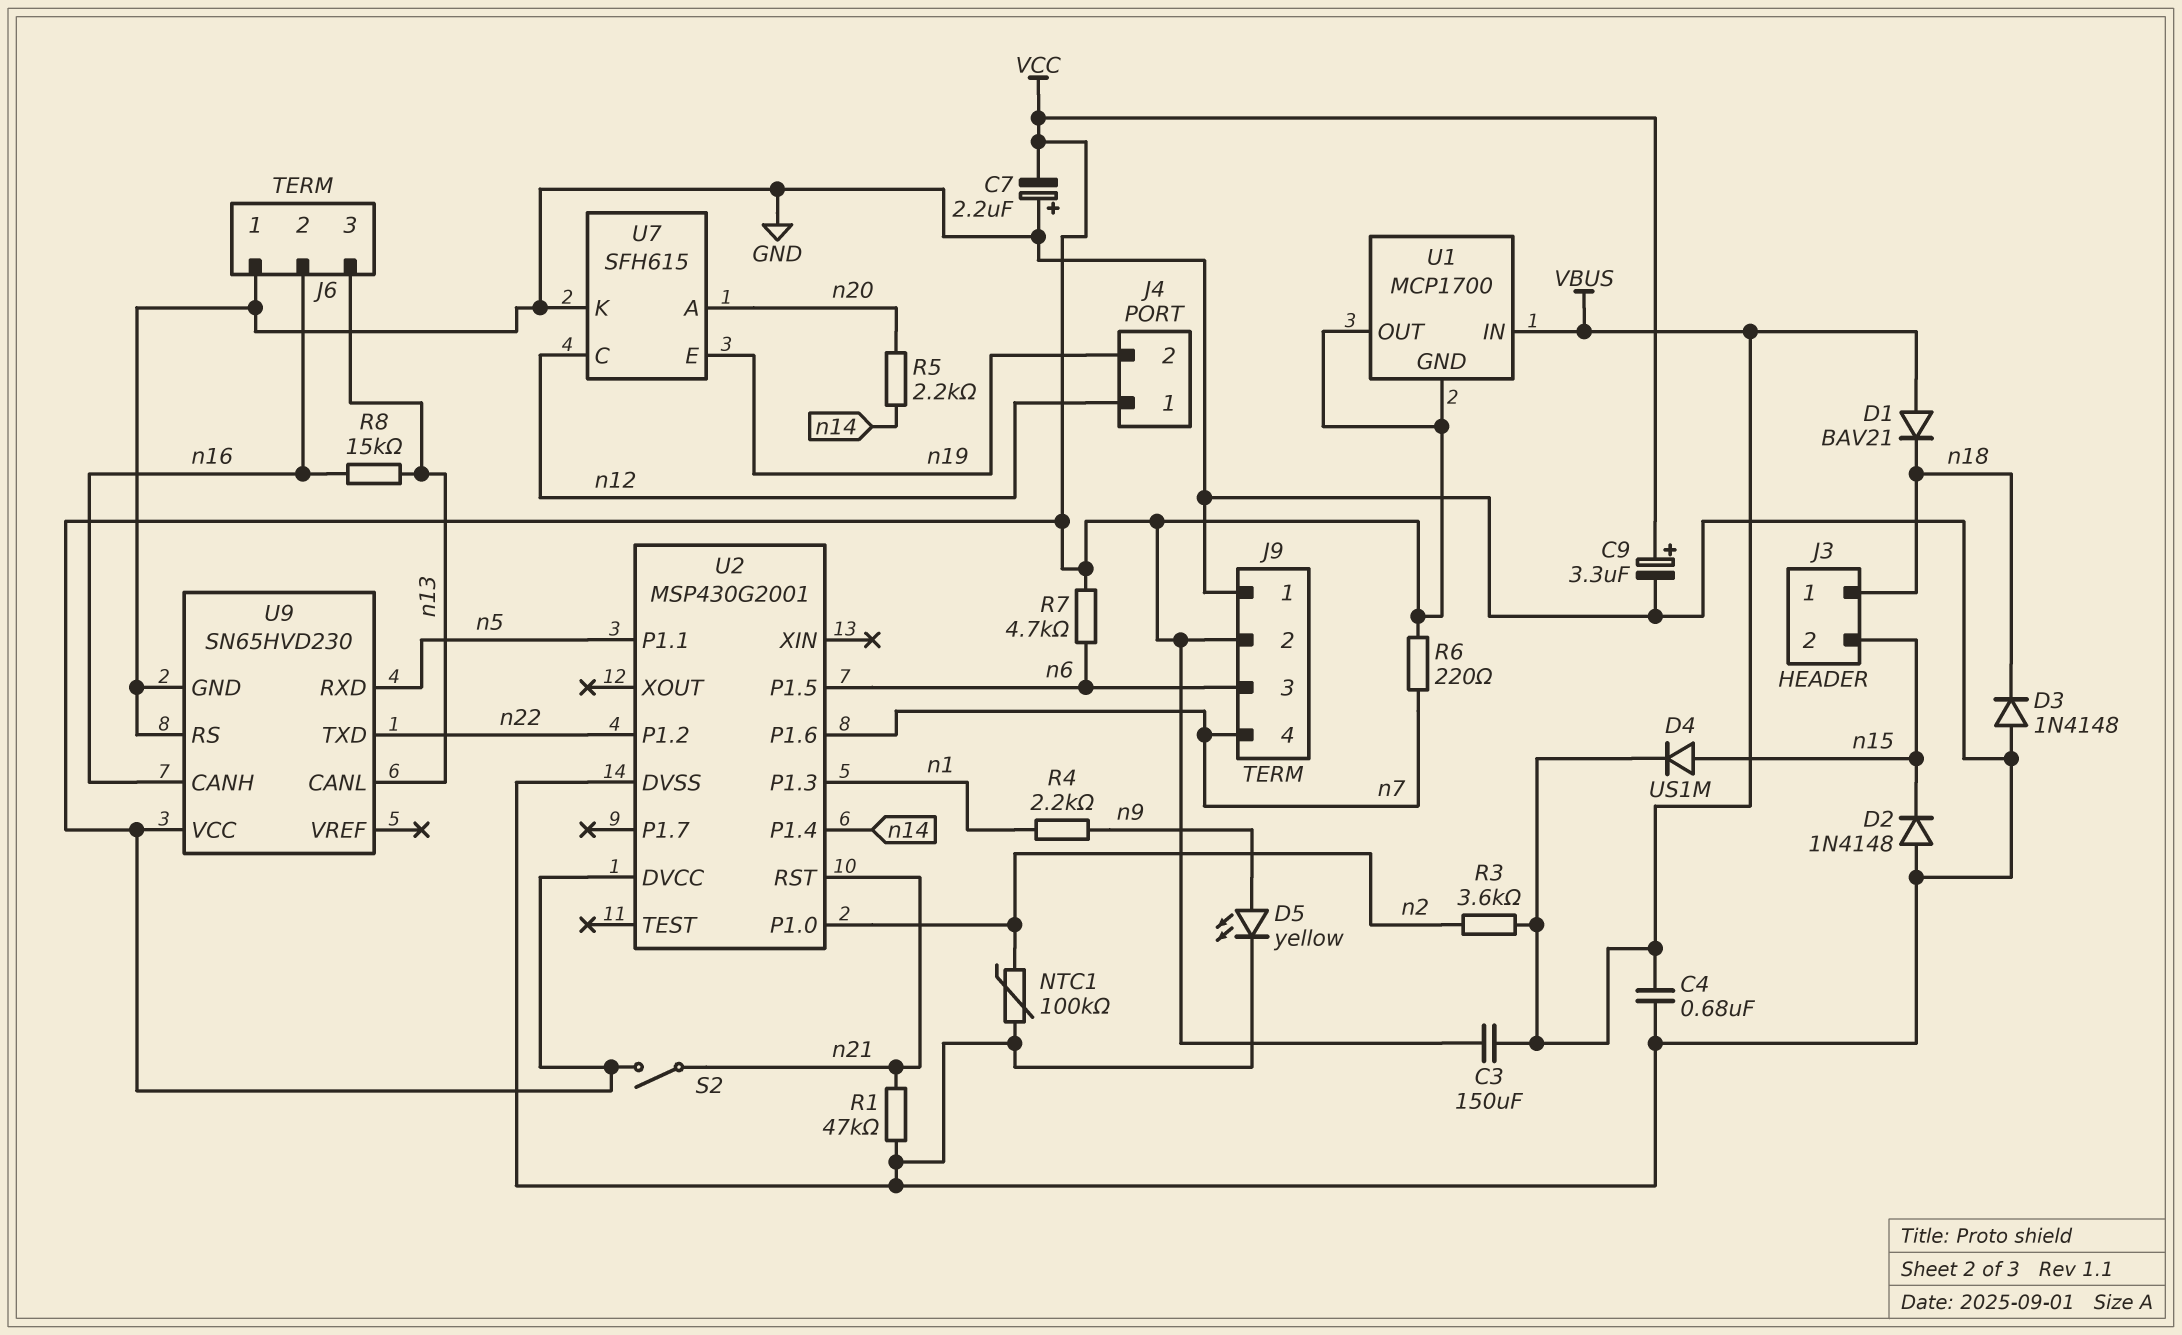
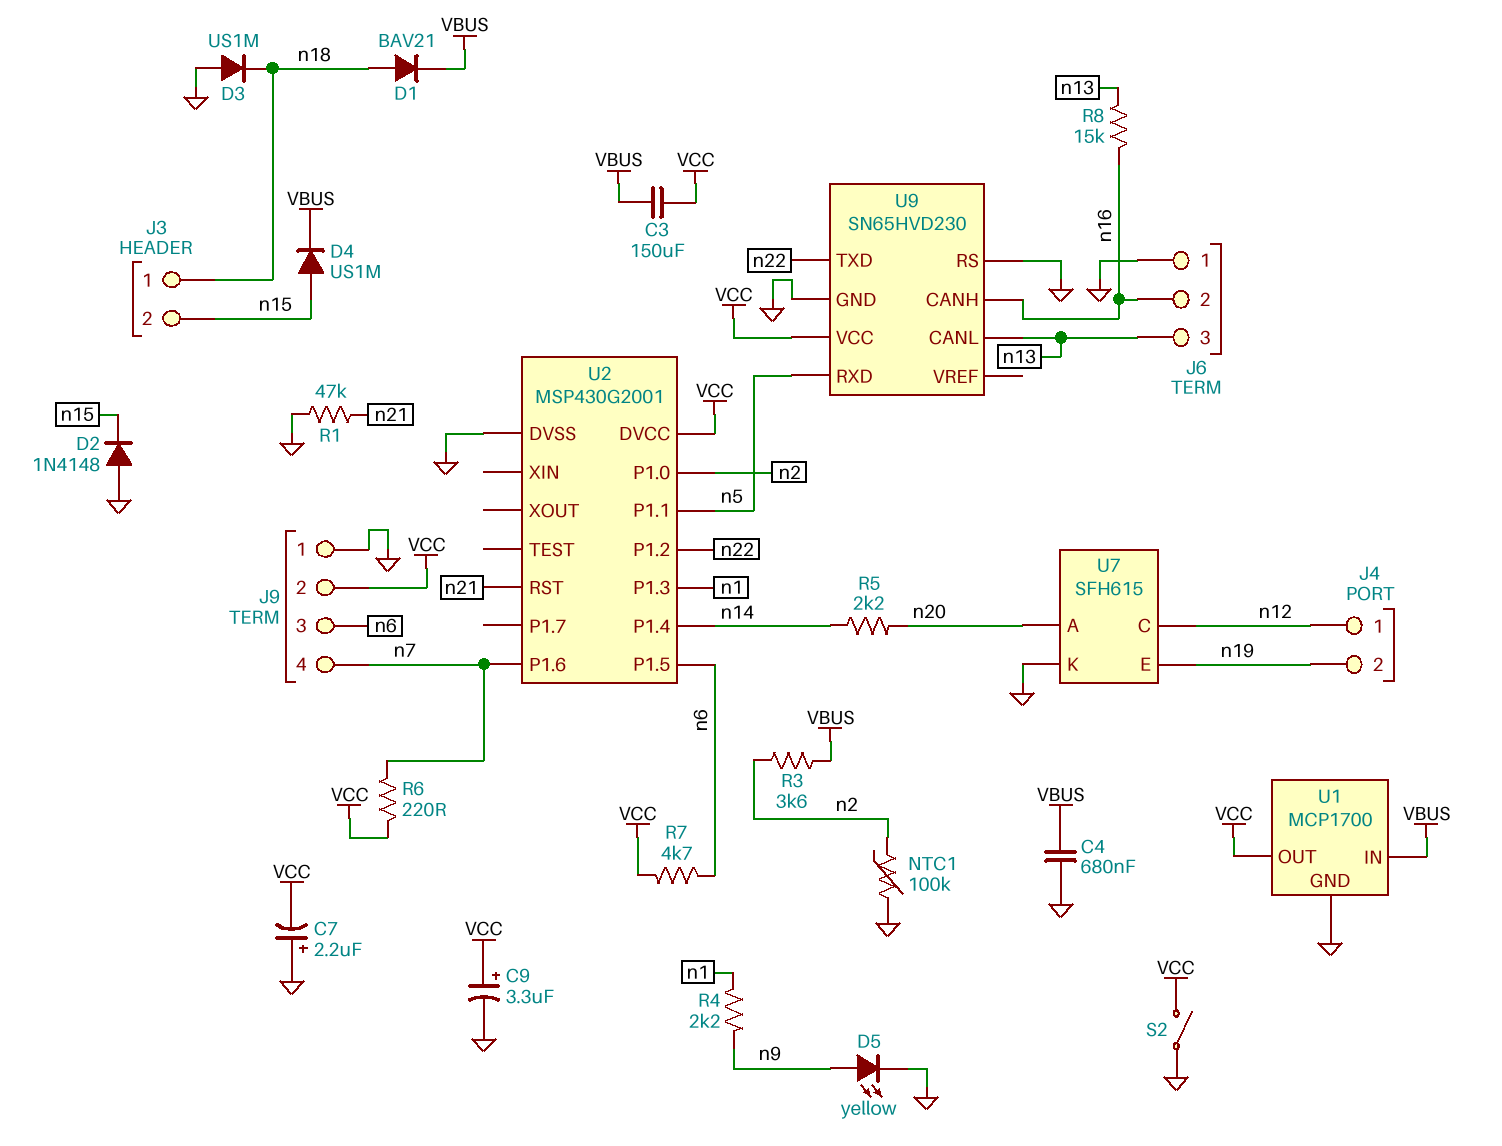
D1: diode BAV21 (A VBUS, K n18) -> diode BAV21 (A n18, K VBUS)
D3: diode 1N4148 (A GND, K n18) -> diode US1M (A GND, K n18)
S2: switch (VCC, n21) -> switch (GND, VCC)
U1 pin GND: VCC -> GND

